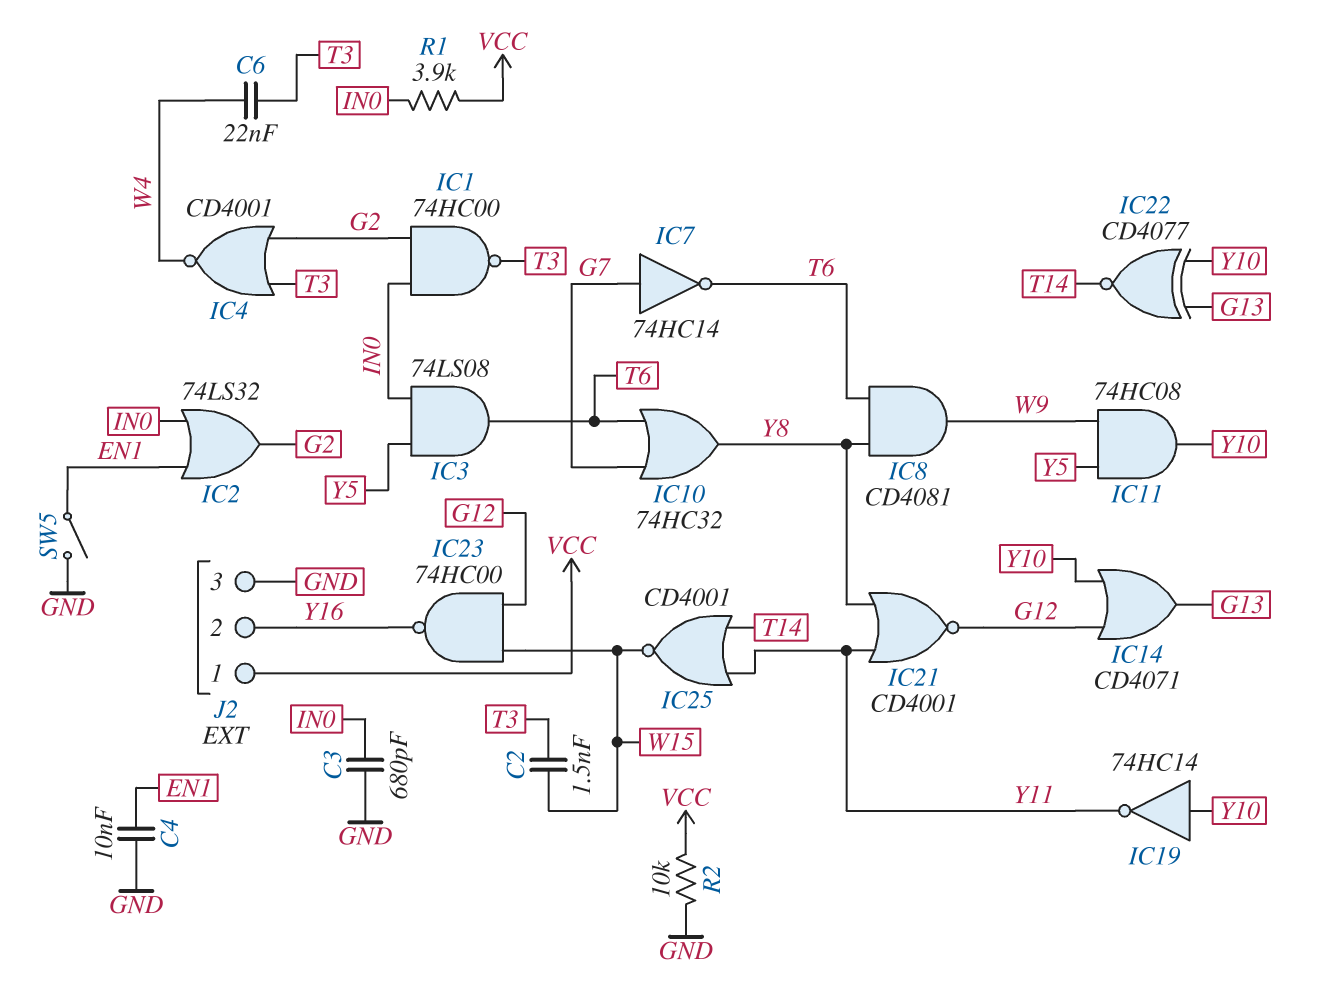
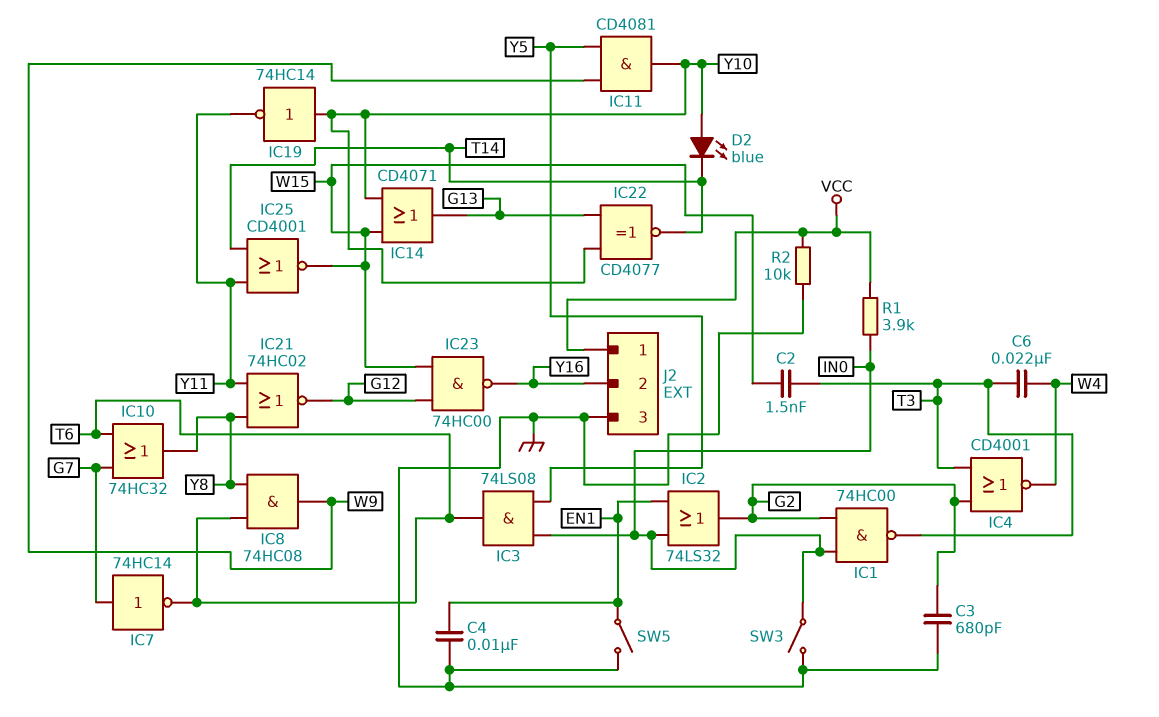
C3: 680pF (GND, IN0) -> 680pF (G2, GND)
D2: none -> LED blue (A Y10, K T14)
IC8: AND CD4081 (in T6, in Y8, out W9) -> AND 74HC08 (in T6, in Y8, out W9)
IC11: AND 74HC08 (in W9, in Y5, out Y10) -> AND CD4081 (in W9, in Y5, out Y10)
IC14: OR CD4071 (in G12, in Y10, out G13) -> OR CD4071 (in W15, in Y10, out G13)
IC21: NOR CD4001 (in Y8, in Y11, out G12) -> NOR 74HC02 (in Y8, in Y11, out G12)
SW3: none -> switch (GND, IN0)

